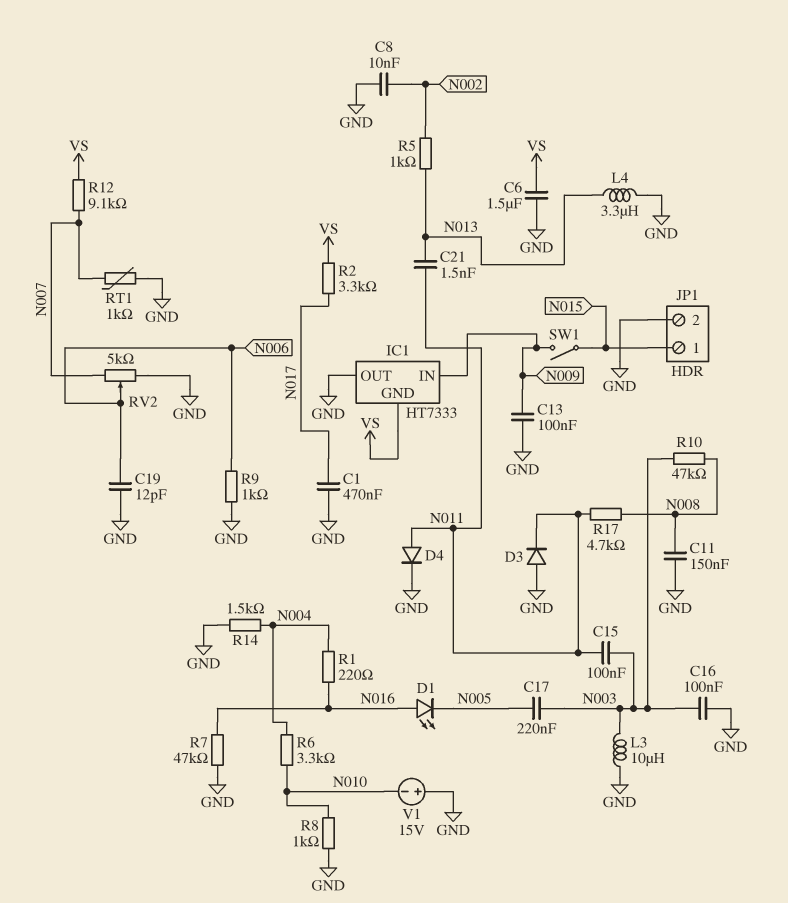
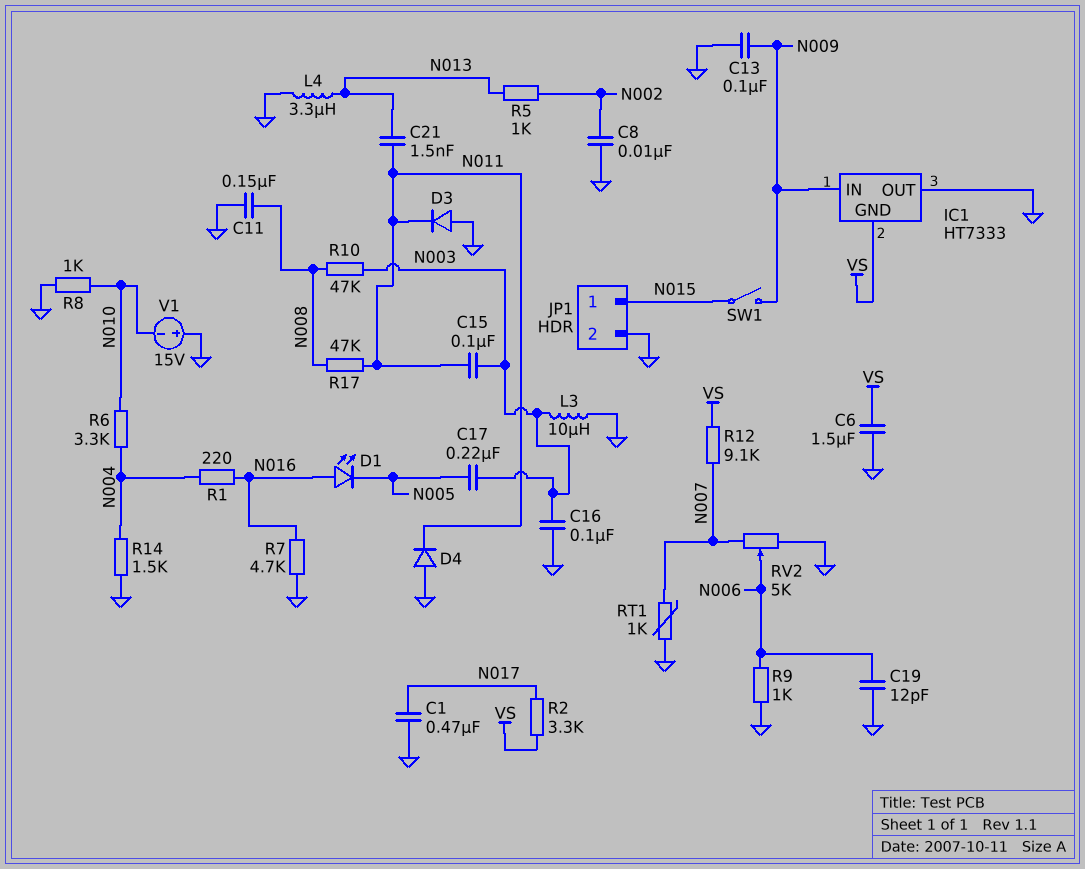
D4: diode (A N011, K GND) -> diode (A GND, K N011)
R7: 47k (GND, N016) -> 4.7k (GND, N016)
R17: 4.7k (N008, N011) -> 47k (N008, N011)

